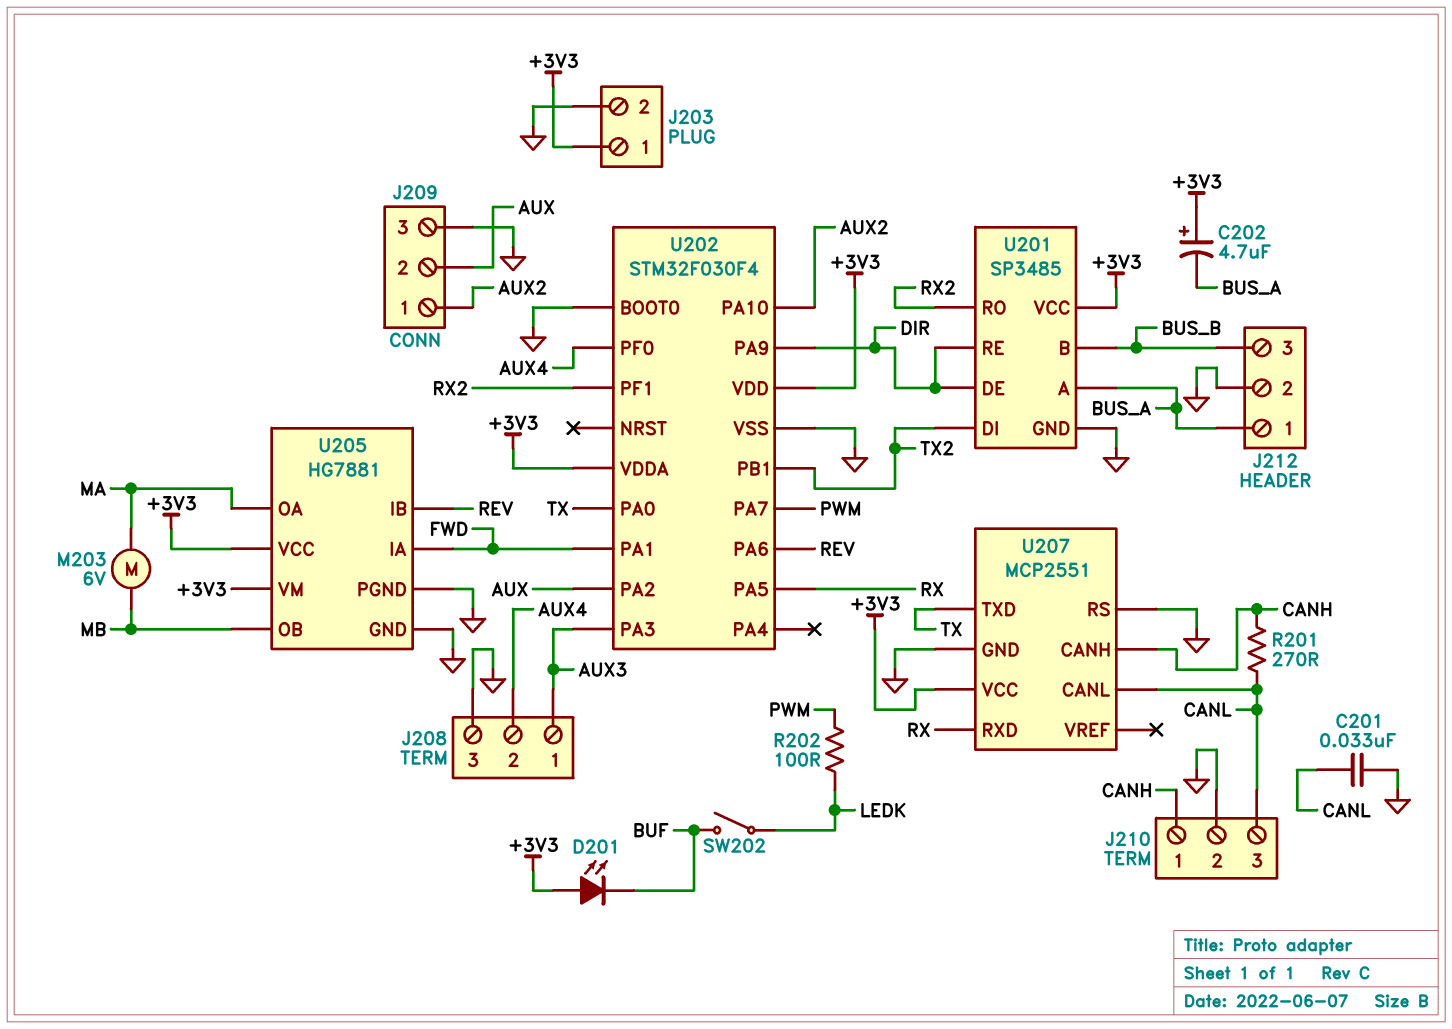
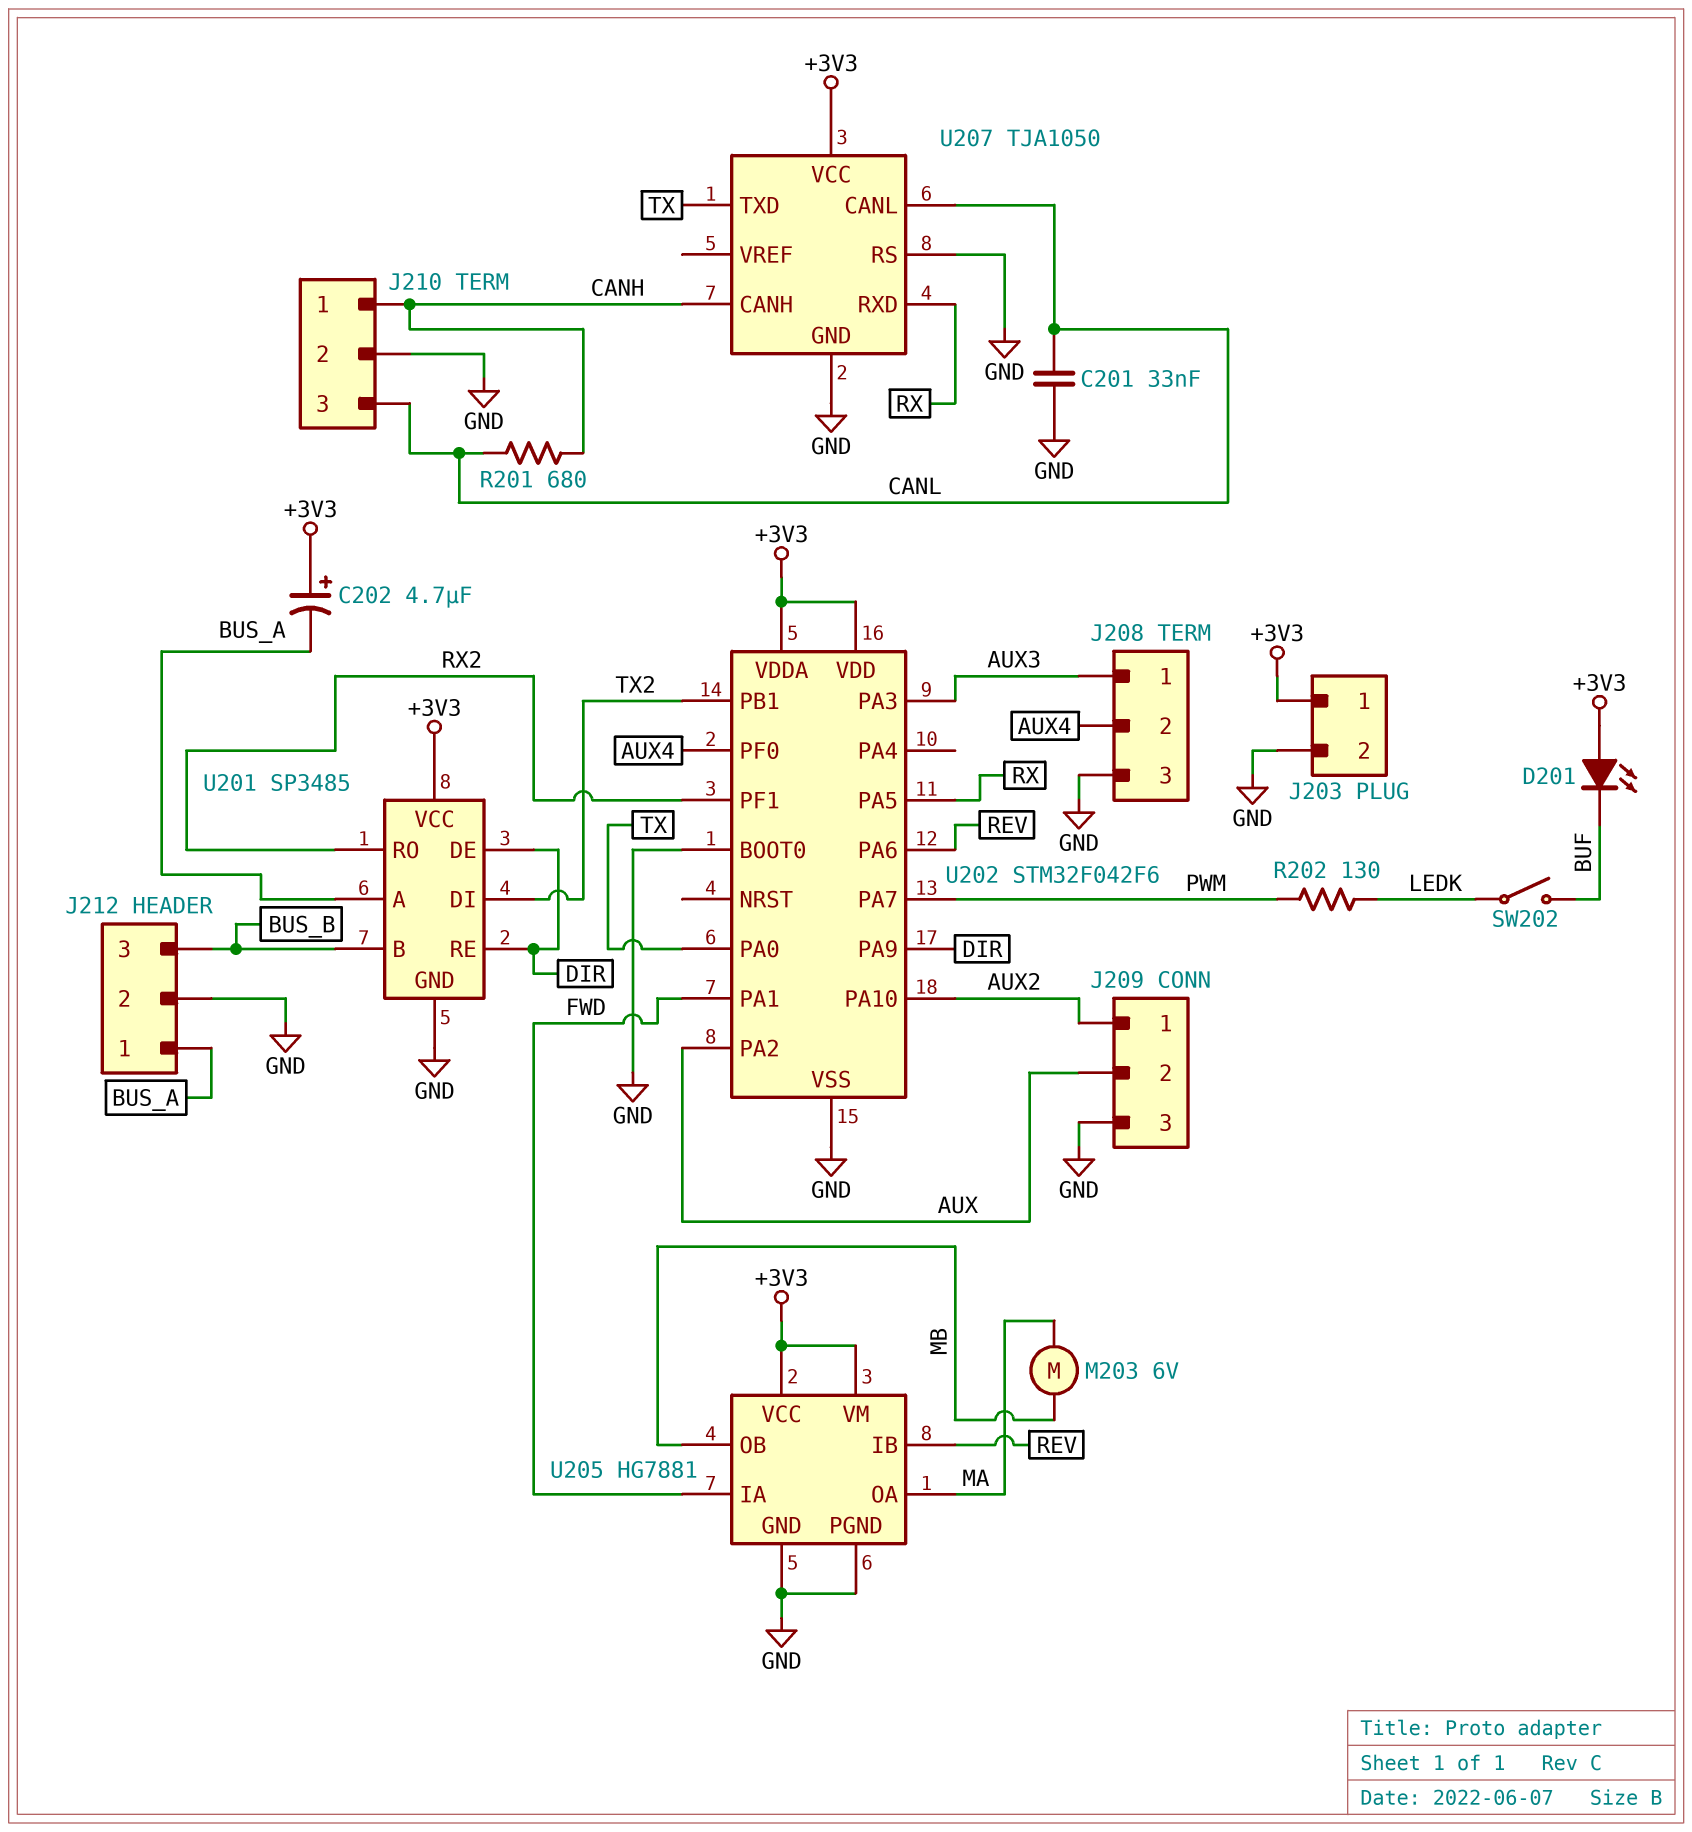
R201: 270 (CANH, CANL) -> 680 (CANH, CANL)
R202: 100 (LEDK, PWM) -> 130 (LEDK, PWM)
U202: STM32F030F4 -> STM32F042F6
U207: MCP2551 -> TJA1050

